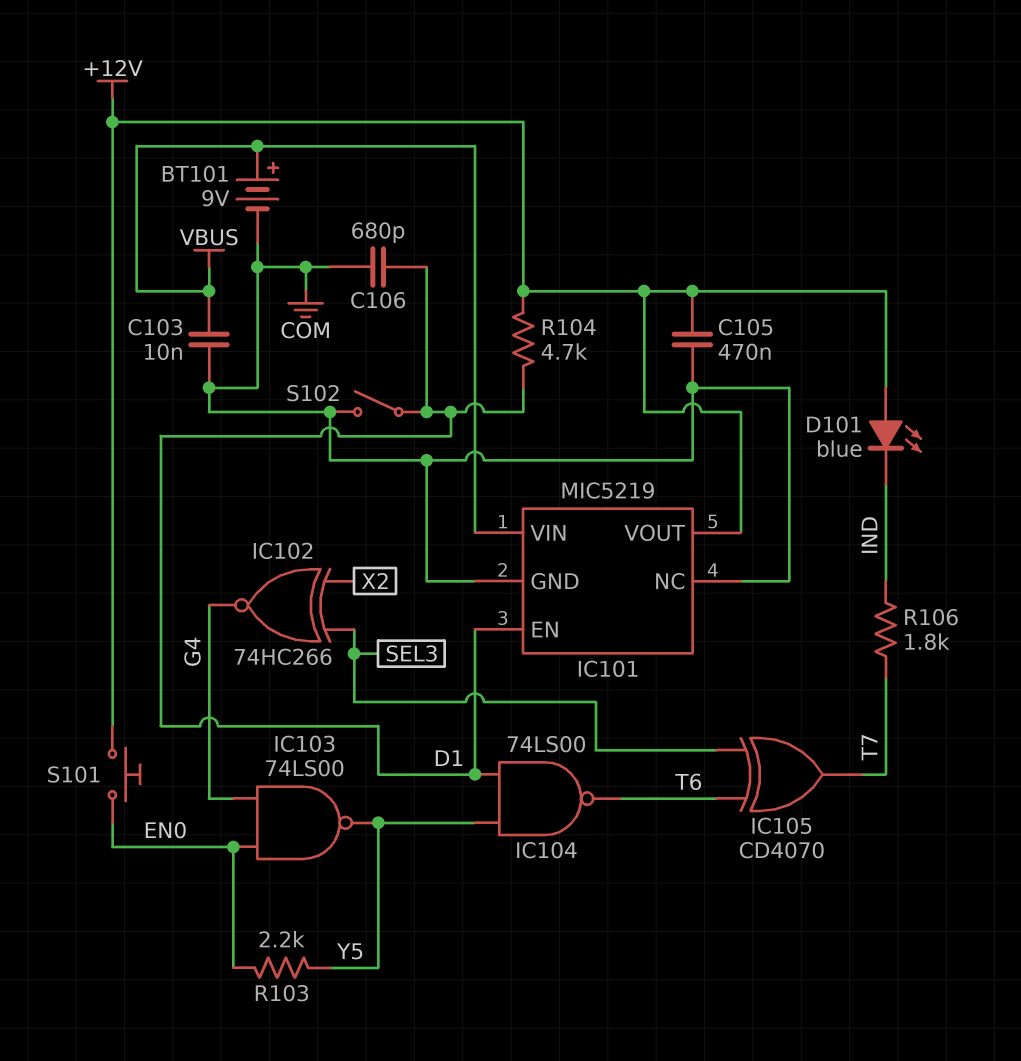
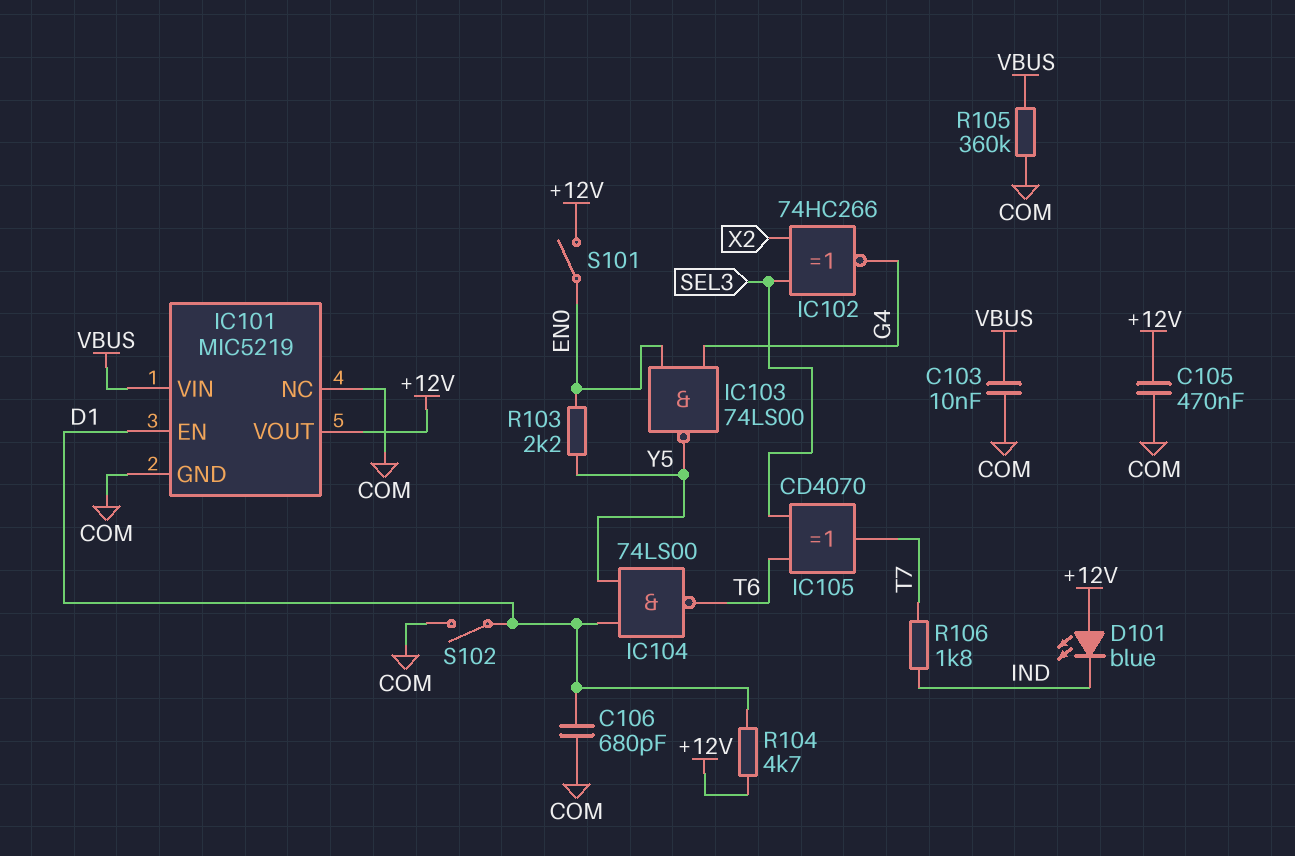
BT101: 9V (plus VBUS, minus COM) -> none
R105: none -> 360k (COM, VBUS)
S101: button (+12V, EN0) -> switch (+12V, EN0)

